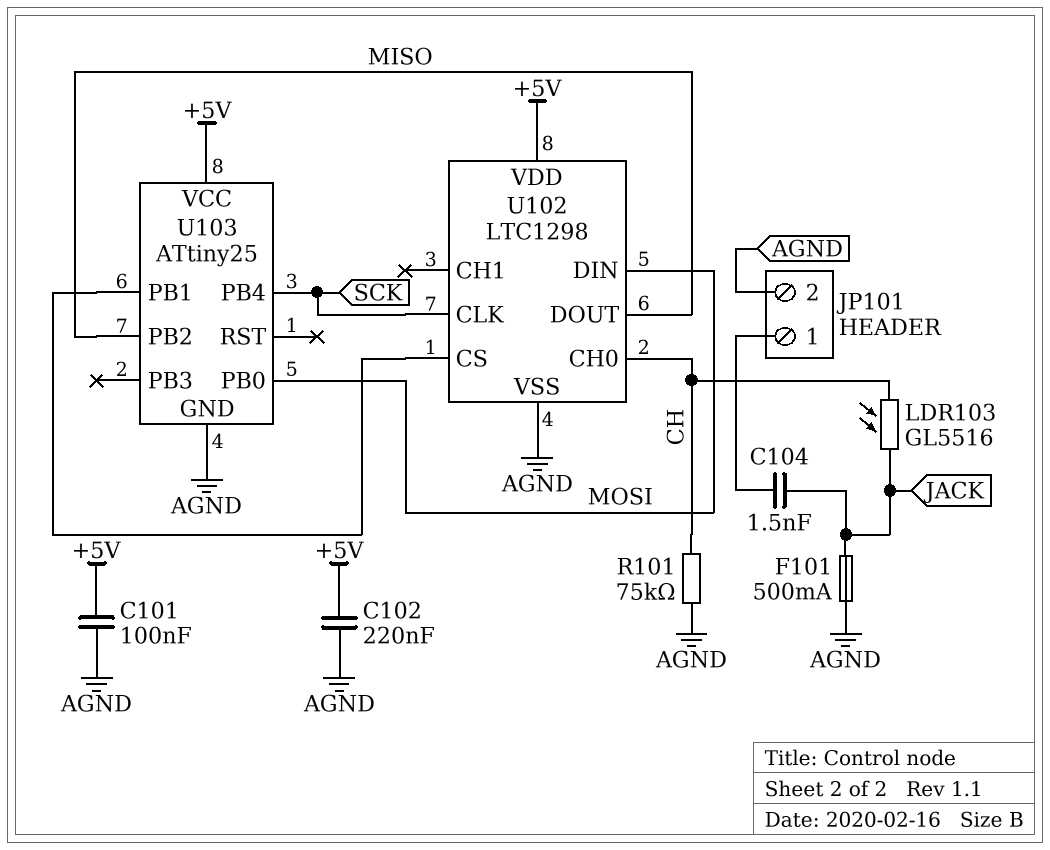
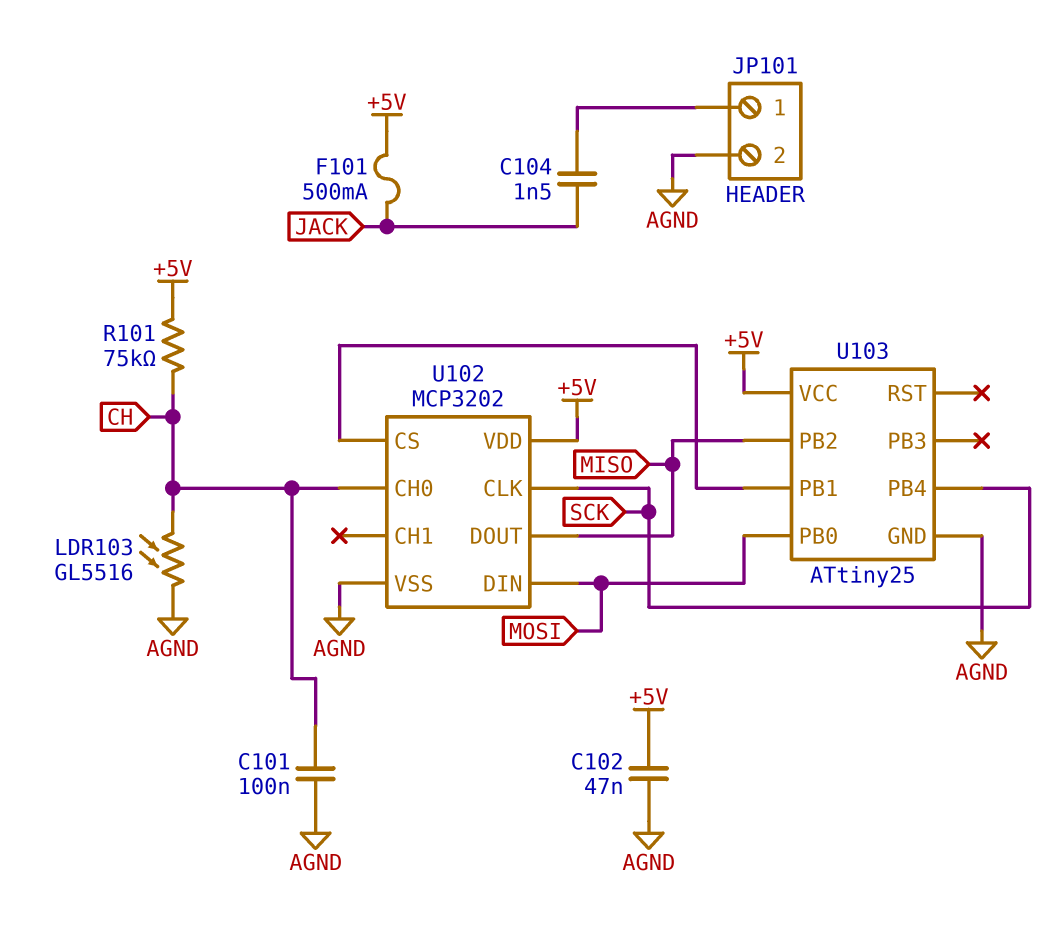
C101: 100nF (+5V, AGND) -> 100nF (AGND, CH)
C102: 220nF (+5V, AGND) -> 47nF (+5V, AGND)
F101: 500mA (AGND, JACK) -> 500mA (+5V, JACK)
LDR103: GL5516 (CH, JACK) -> GL5516 (AGND, CH)
R101: 75k (AGND, CH) -> 75k (+5V, CH)
U102: LTC1298 -> MCP3202

